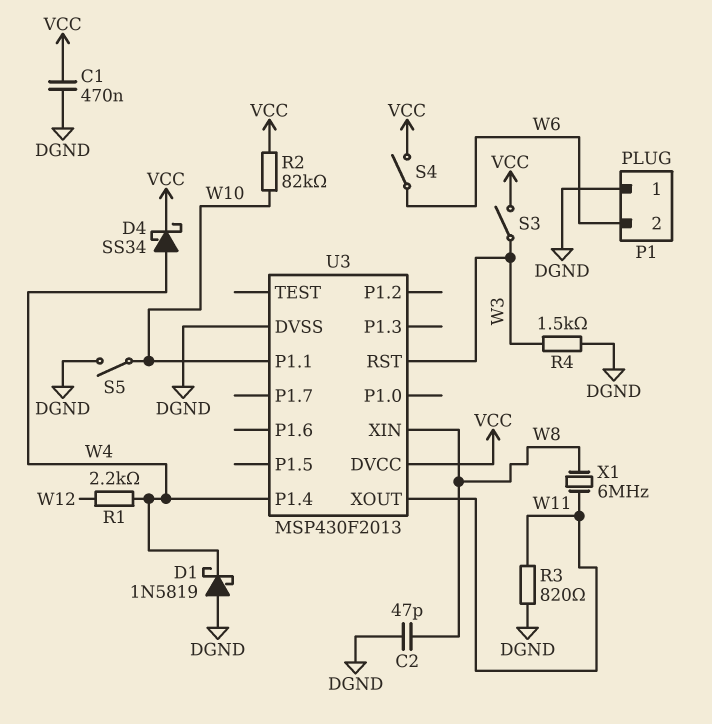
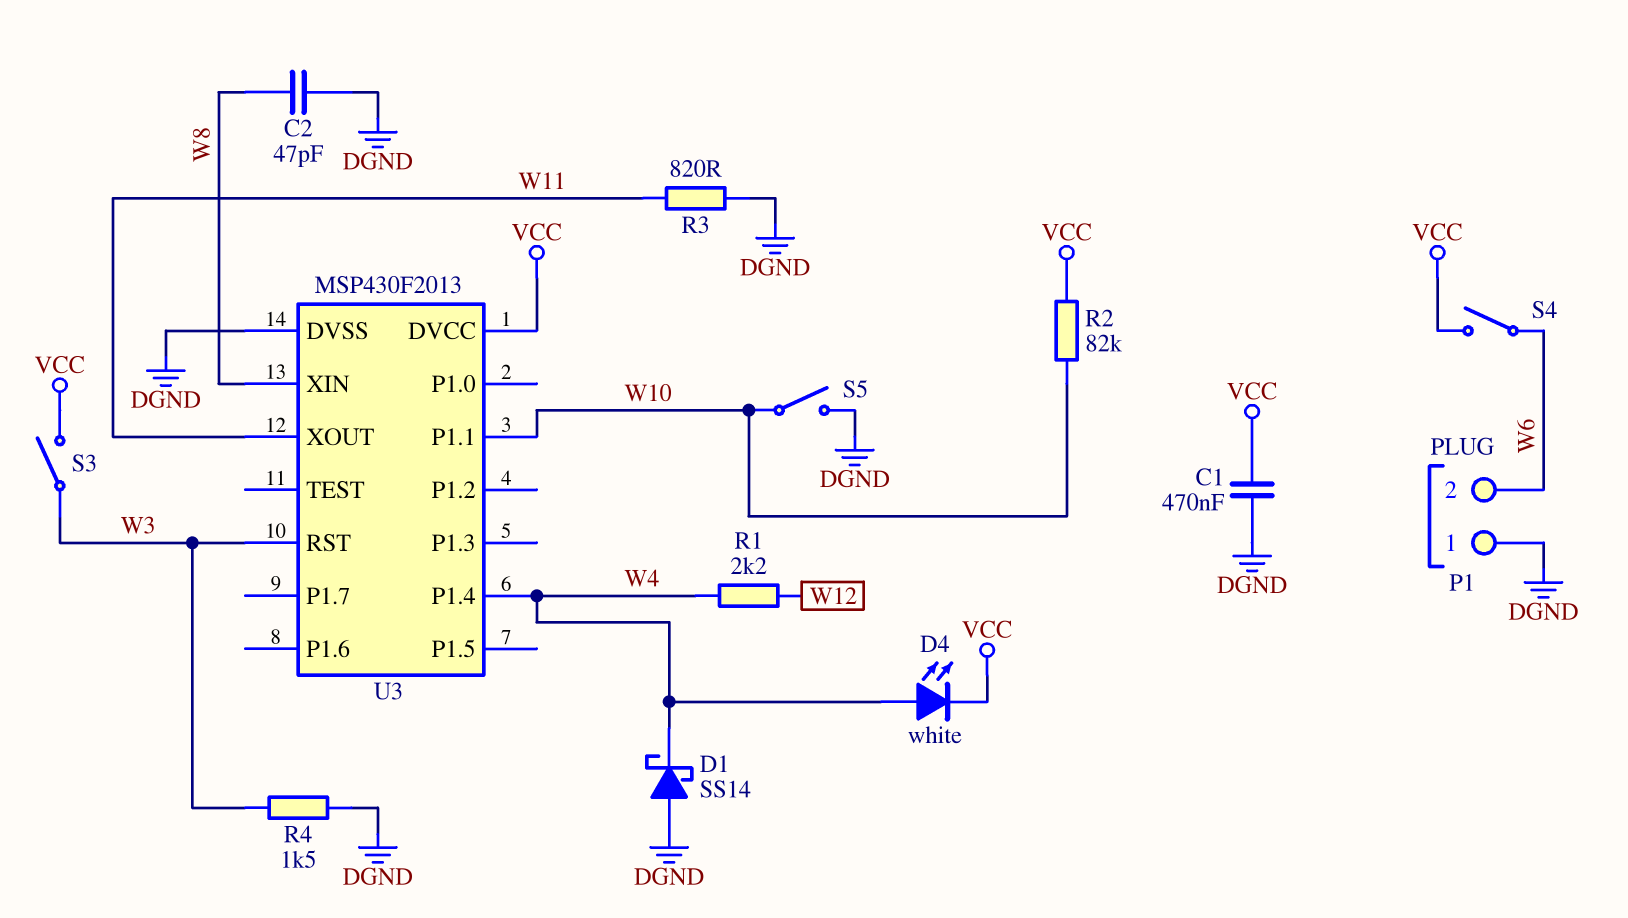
D1: schottky 1N5819 (A DGND, K W4) -> schottky SS14 (A DGND, K W4)
D4: schottky SS34 (A W4, K VCC) -> LED white (A W4, K VCC)
X1: 6MHz (W8, W11) -> none

